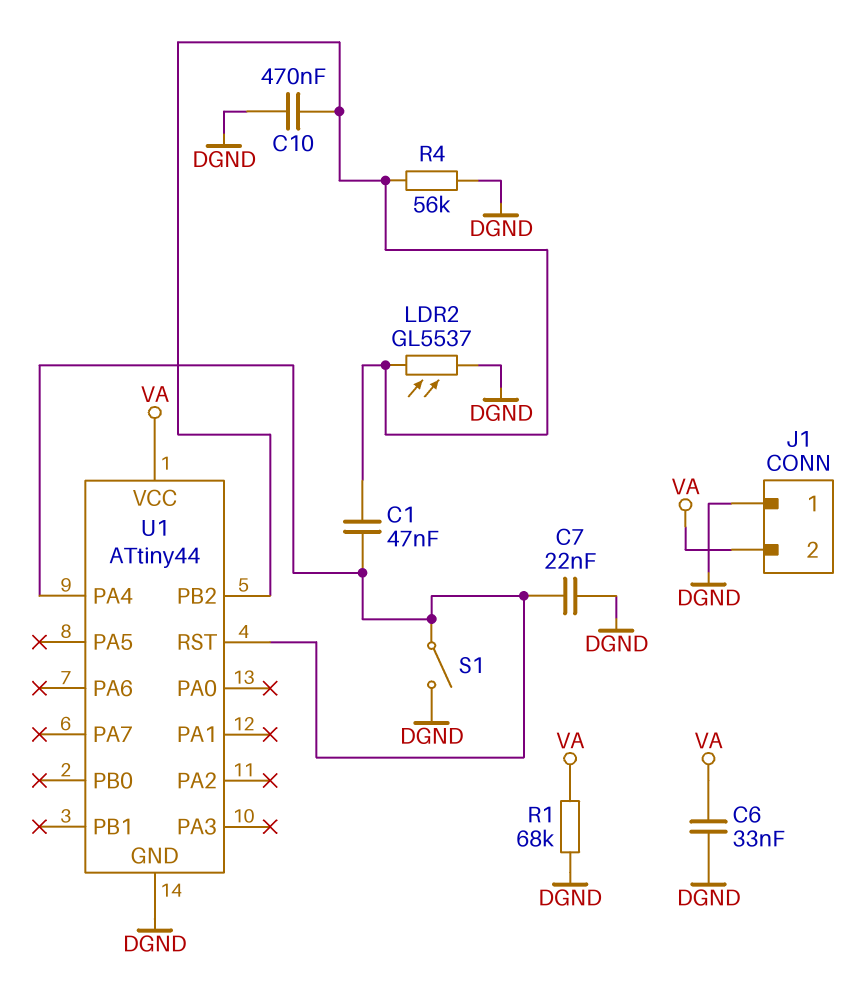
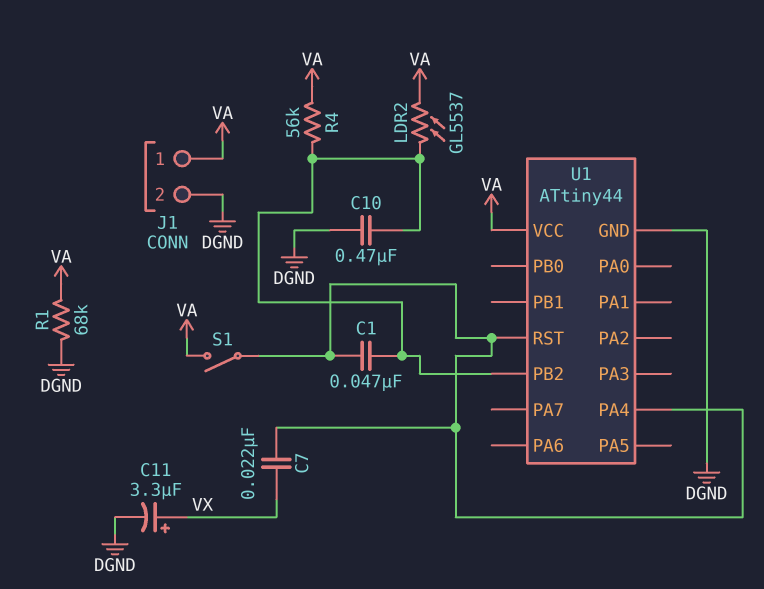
C6: 33nF (DGND, VA) -> none
C7: 22nF (DGND, U1/PA4) -> 22nF (U1/PA4, VX)
C11: none -> 3.3uF (plus VX, minus DGND)
J1 pin 1: DGND -> VA
J1 pin 2: VA -> DGND
LDR2: GL5537 (DGND, U1/PB2) -> GL5537 (U1/PB2, VA)
R4: 56k (DGND, U1/PB2) -> 56k (U1/PB2, VA)
S1: switch (DGND, U1/PA4) -> switch (U1/PA4, VA)

